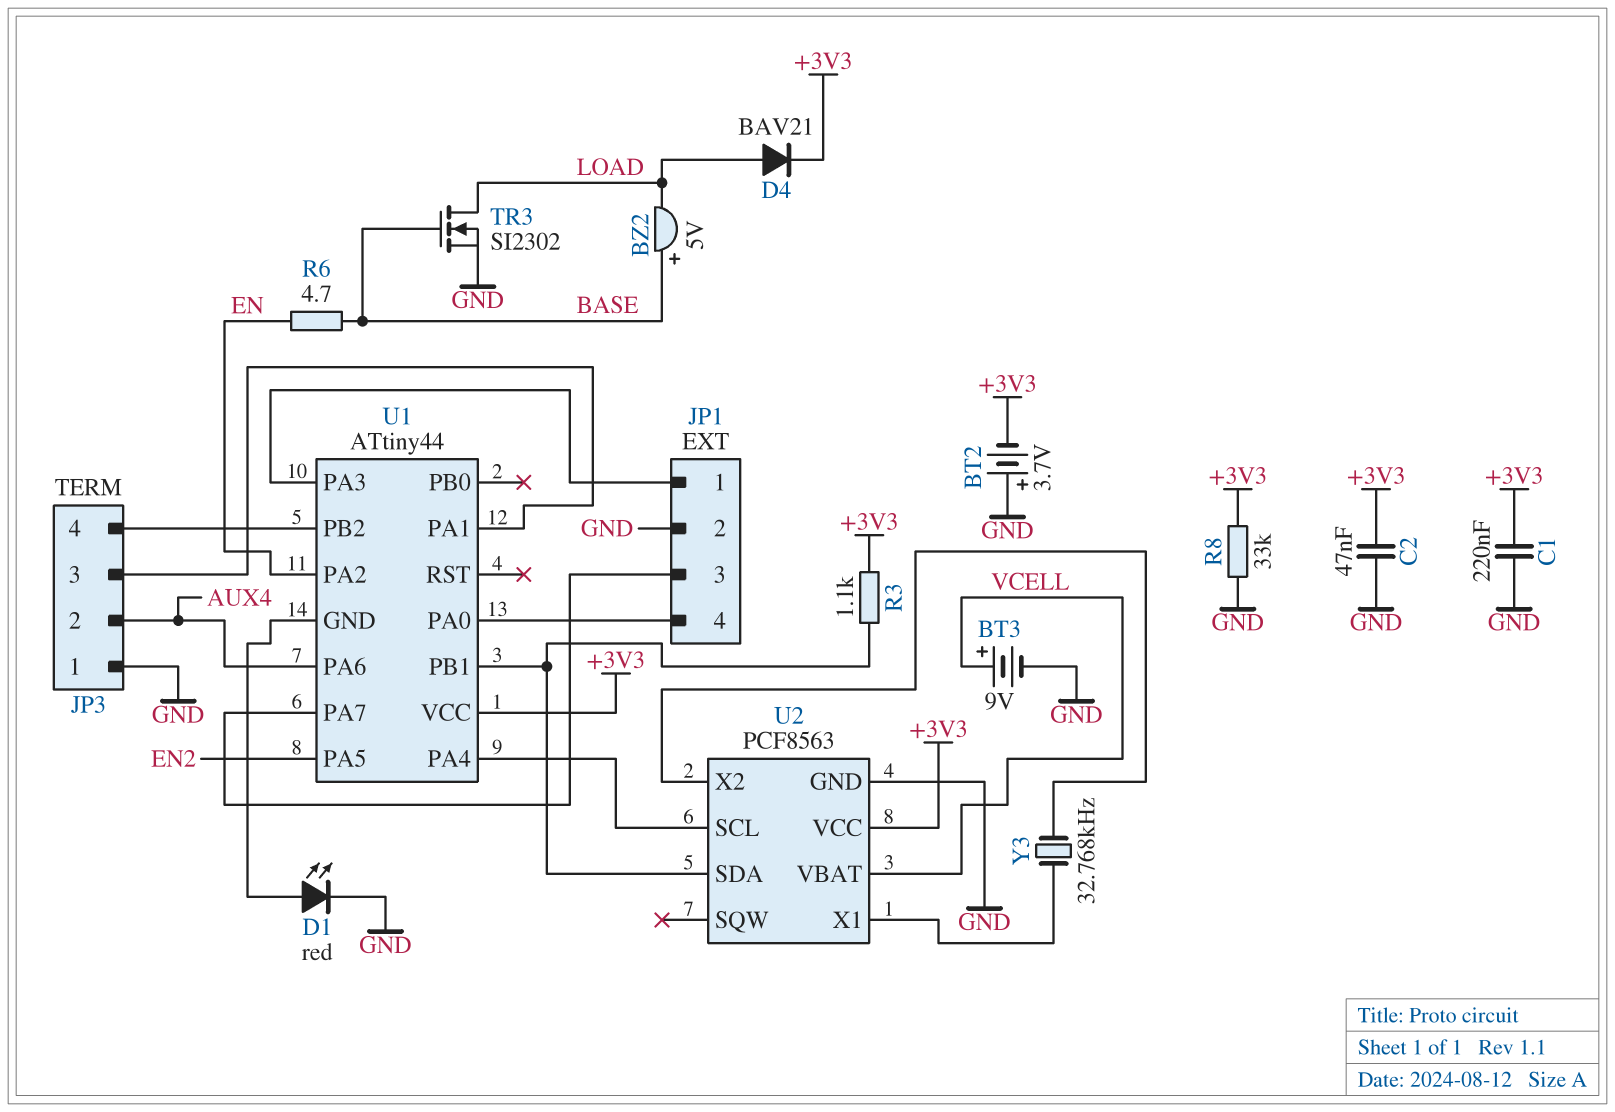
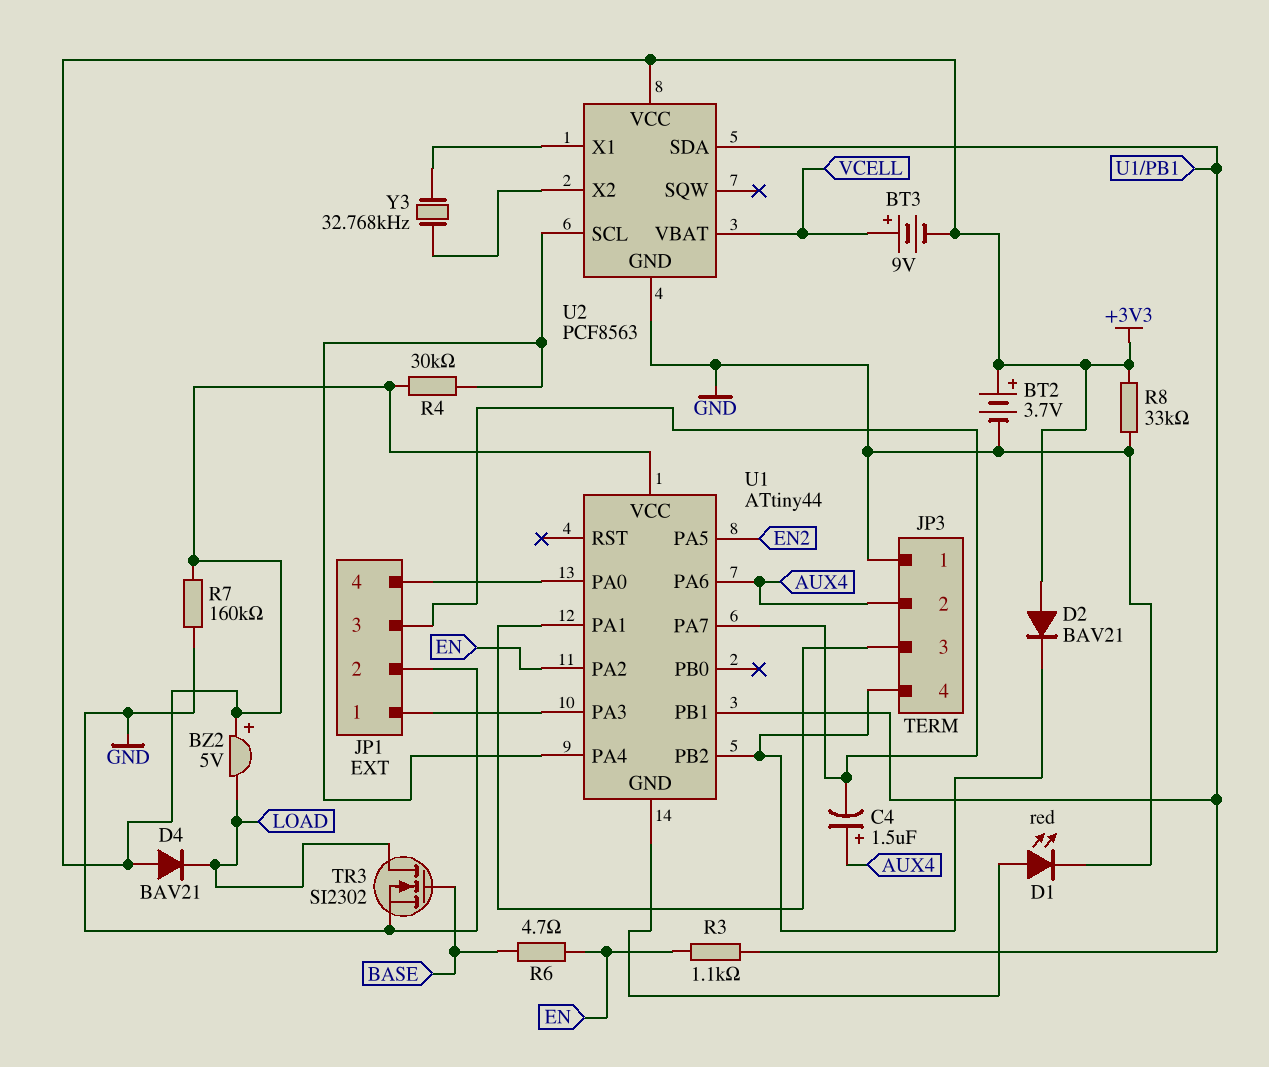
BT2: 3.7V (plus GND, minus +3V3) -> 3.7V (plus +3V3, minus GND)
BT3: 9V (plus VCELL, minus GND) -> 9V (plus VCELL, minus +3V3)
BZ2: buzzer 5V (plus BASE, minus LOAD) -> buzzer 5V (plus +3V3, minus LOAD)
C1: 220nF (+3V3, GND) -> none
C2: 47nF (+3V3, GND) -> none
C4: none -> 1.5uF (plus AUX4, minus JP1/3)
D2: none -> diode BAV21 (A +3V3, K JP3/4)
D4: diode BAV21 (A LOAD, K +3V3) -> diode BAV21 (A +3V3, K LOAD)
R3: 1.1k (+3V3, U1/PB1) -> 1.1k (EN, U1/PB1)
R4: none -> 30k (+3V3, U1/PA4)
R7: none -> 160k (+3V3, GND)

